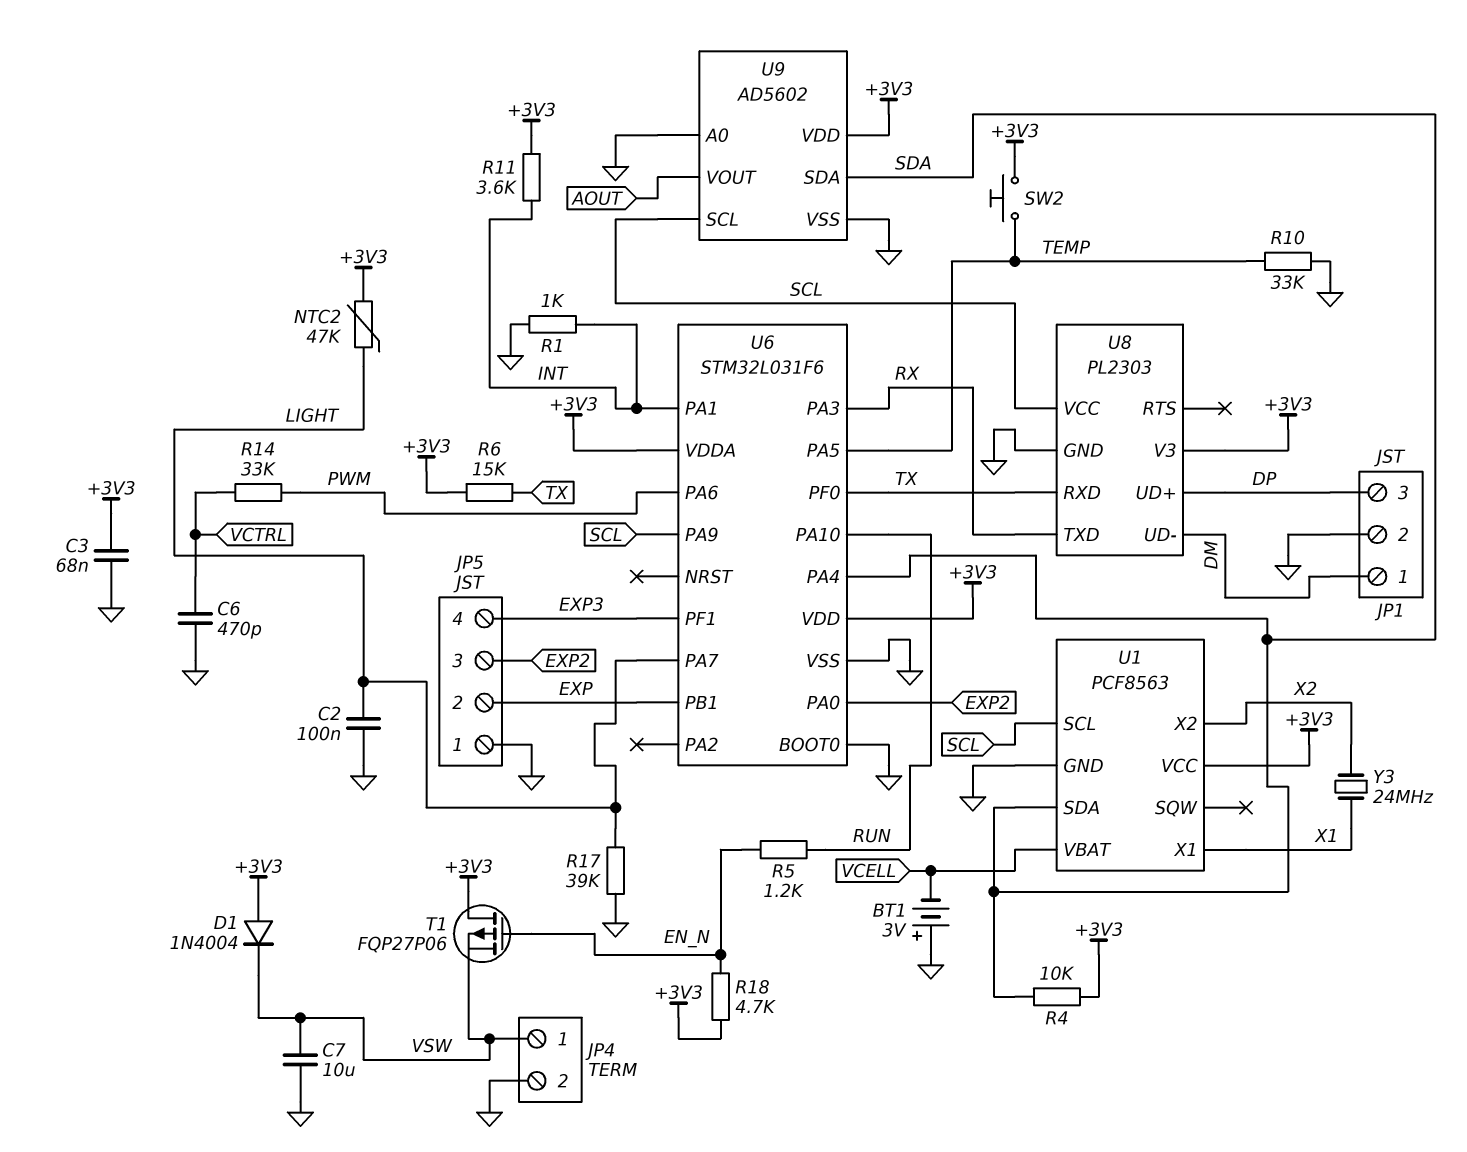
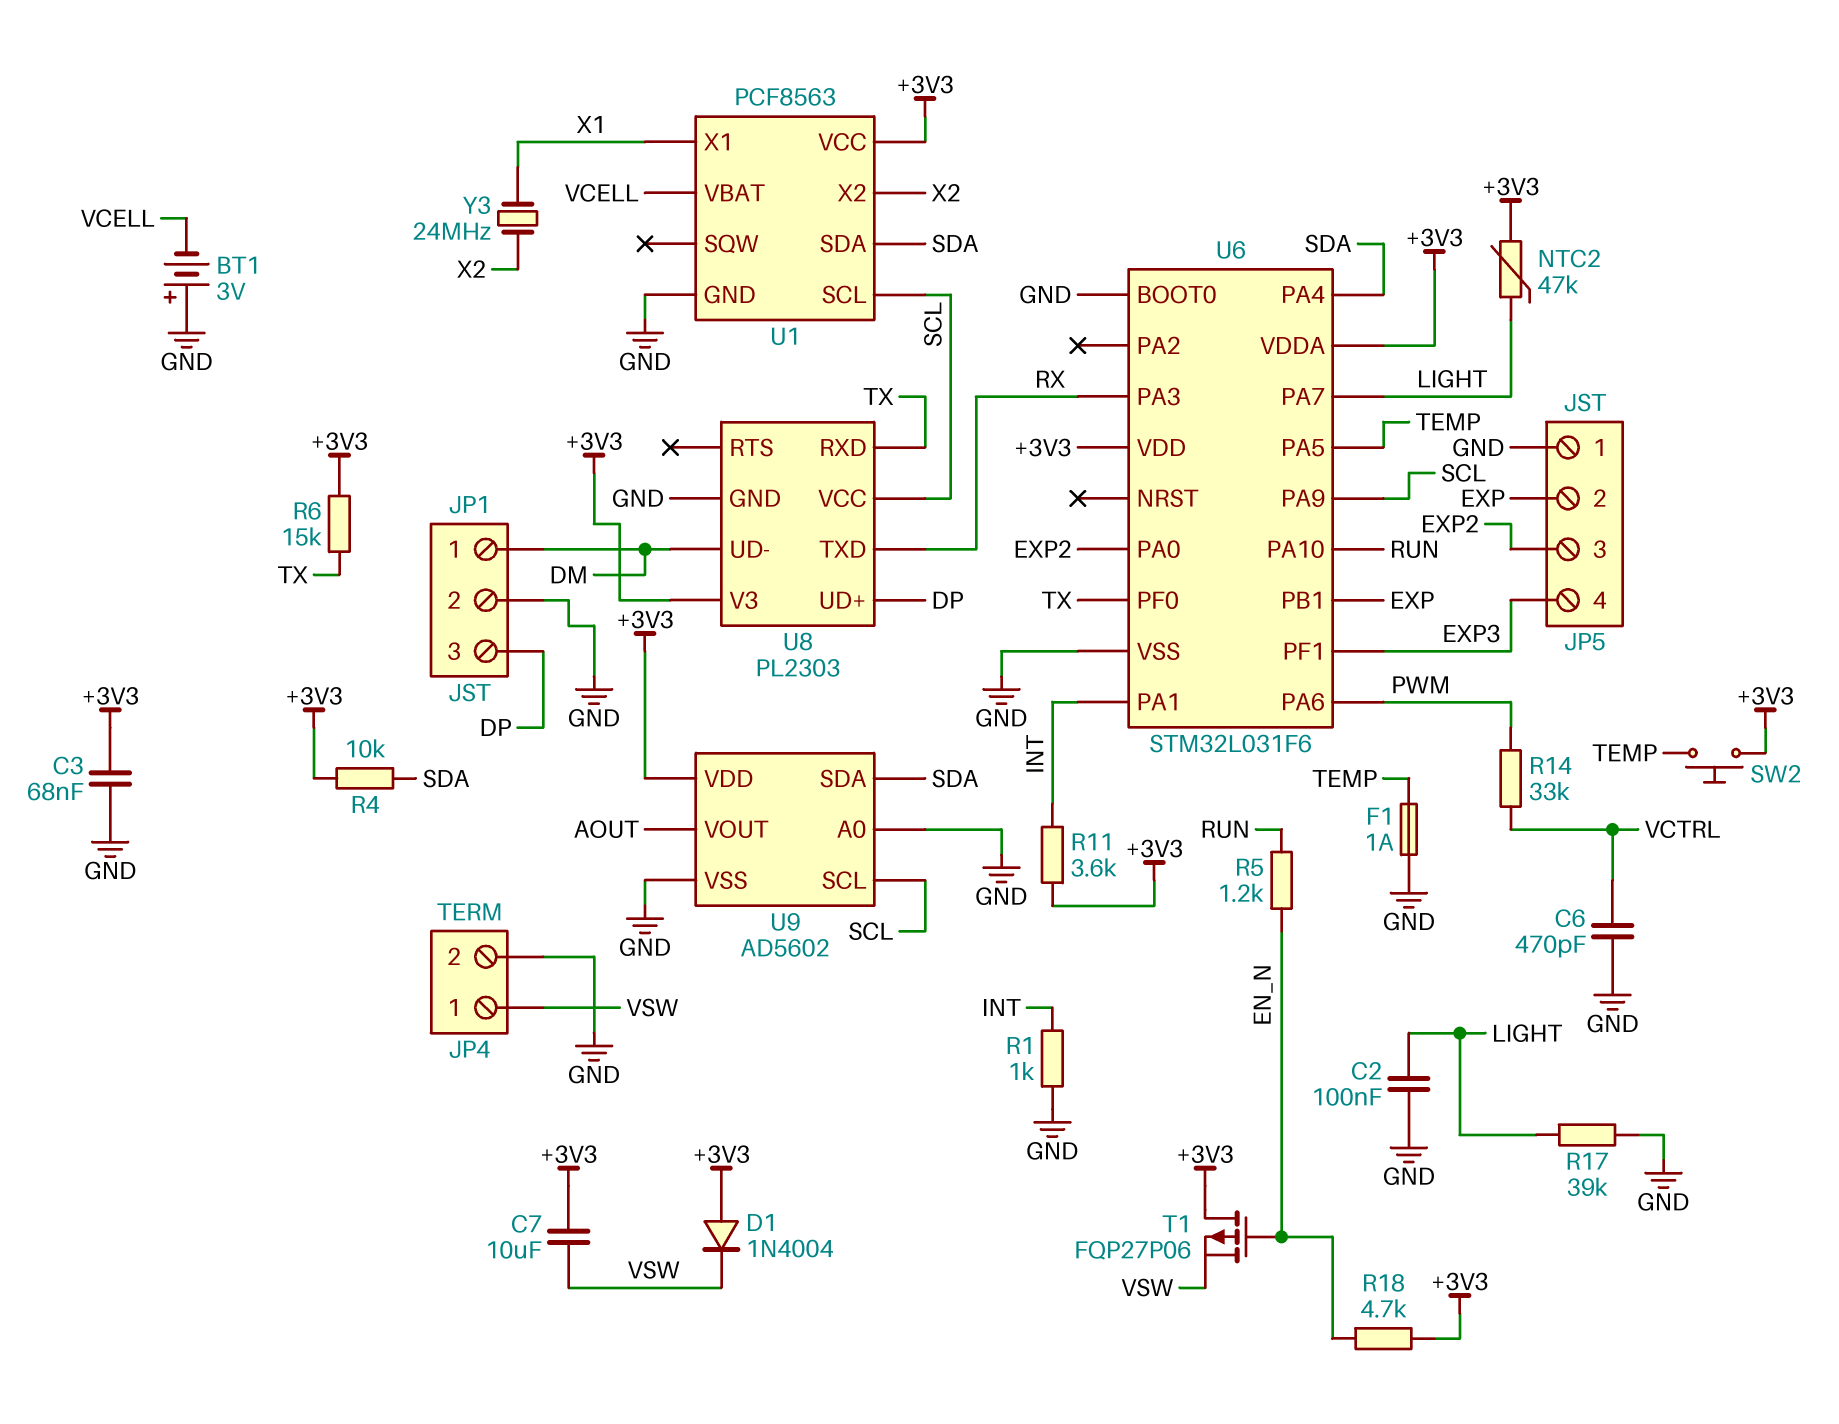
C7: 10uF (GND, VSW) -> 10uF (+3V3, VSW)
F1: none -> 1A (GND, TEMP)
R10: 33k (GND, TEMP) -> none

